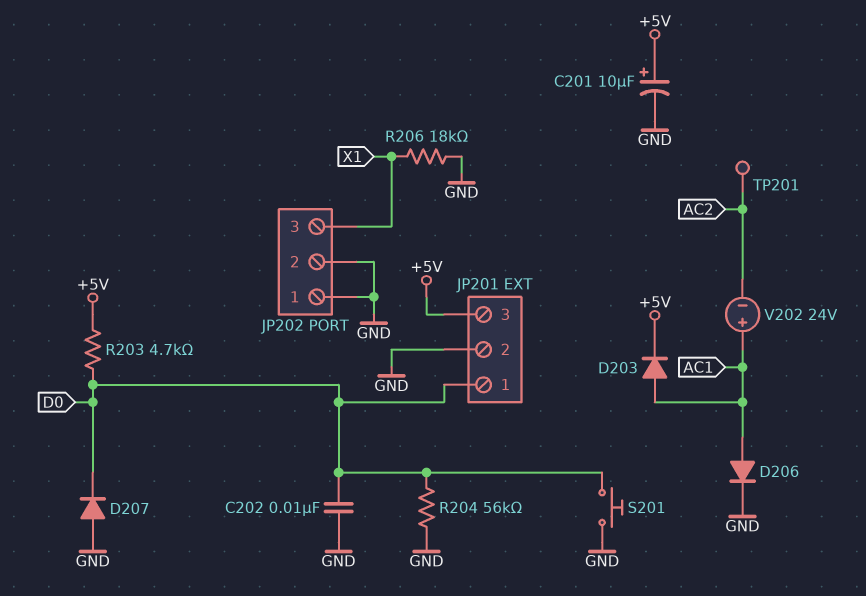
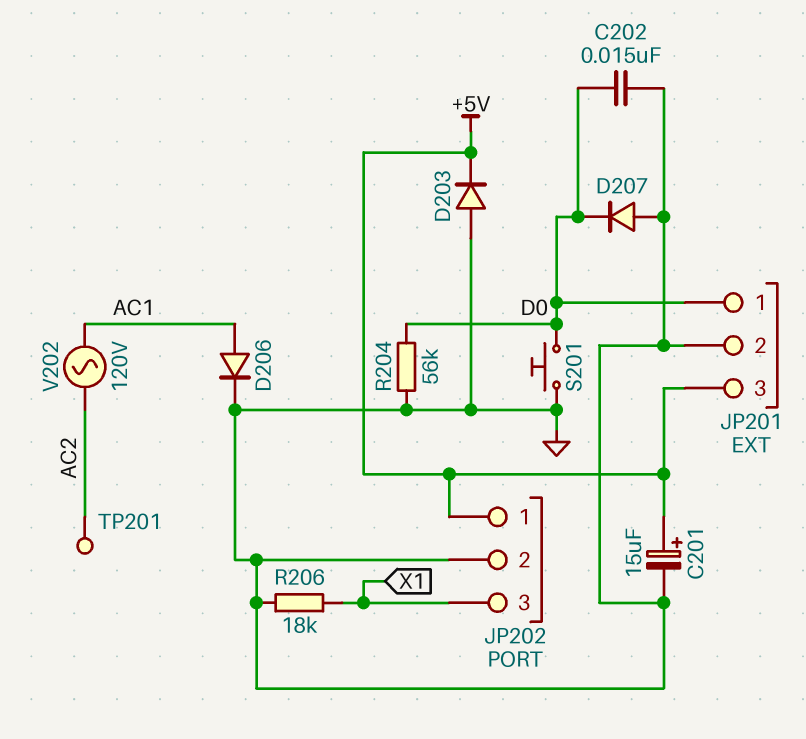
C201: 10uF (plus +5V, minus GND) -> 15uF (plus +5V, minus GND)
C202: 10nF (D0, GND) -> 15nF (D0, GND)
D203: diode (A AC1, K +5V) -> diode (A GND, K +5V)
JP202 pin 1: GND -> +5V
R203: 4.7k (+5V, D0) -> none
V202: 24V (plus AC1, minus AC2) -> AC 120V (AC1, AC2)

